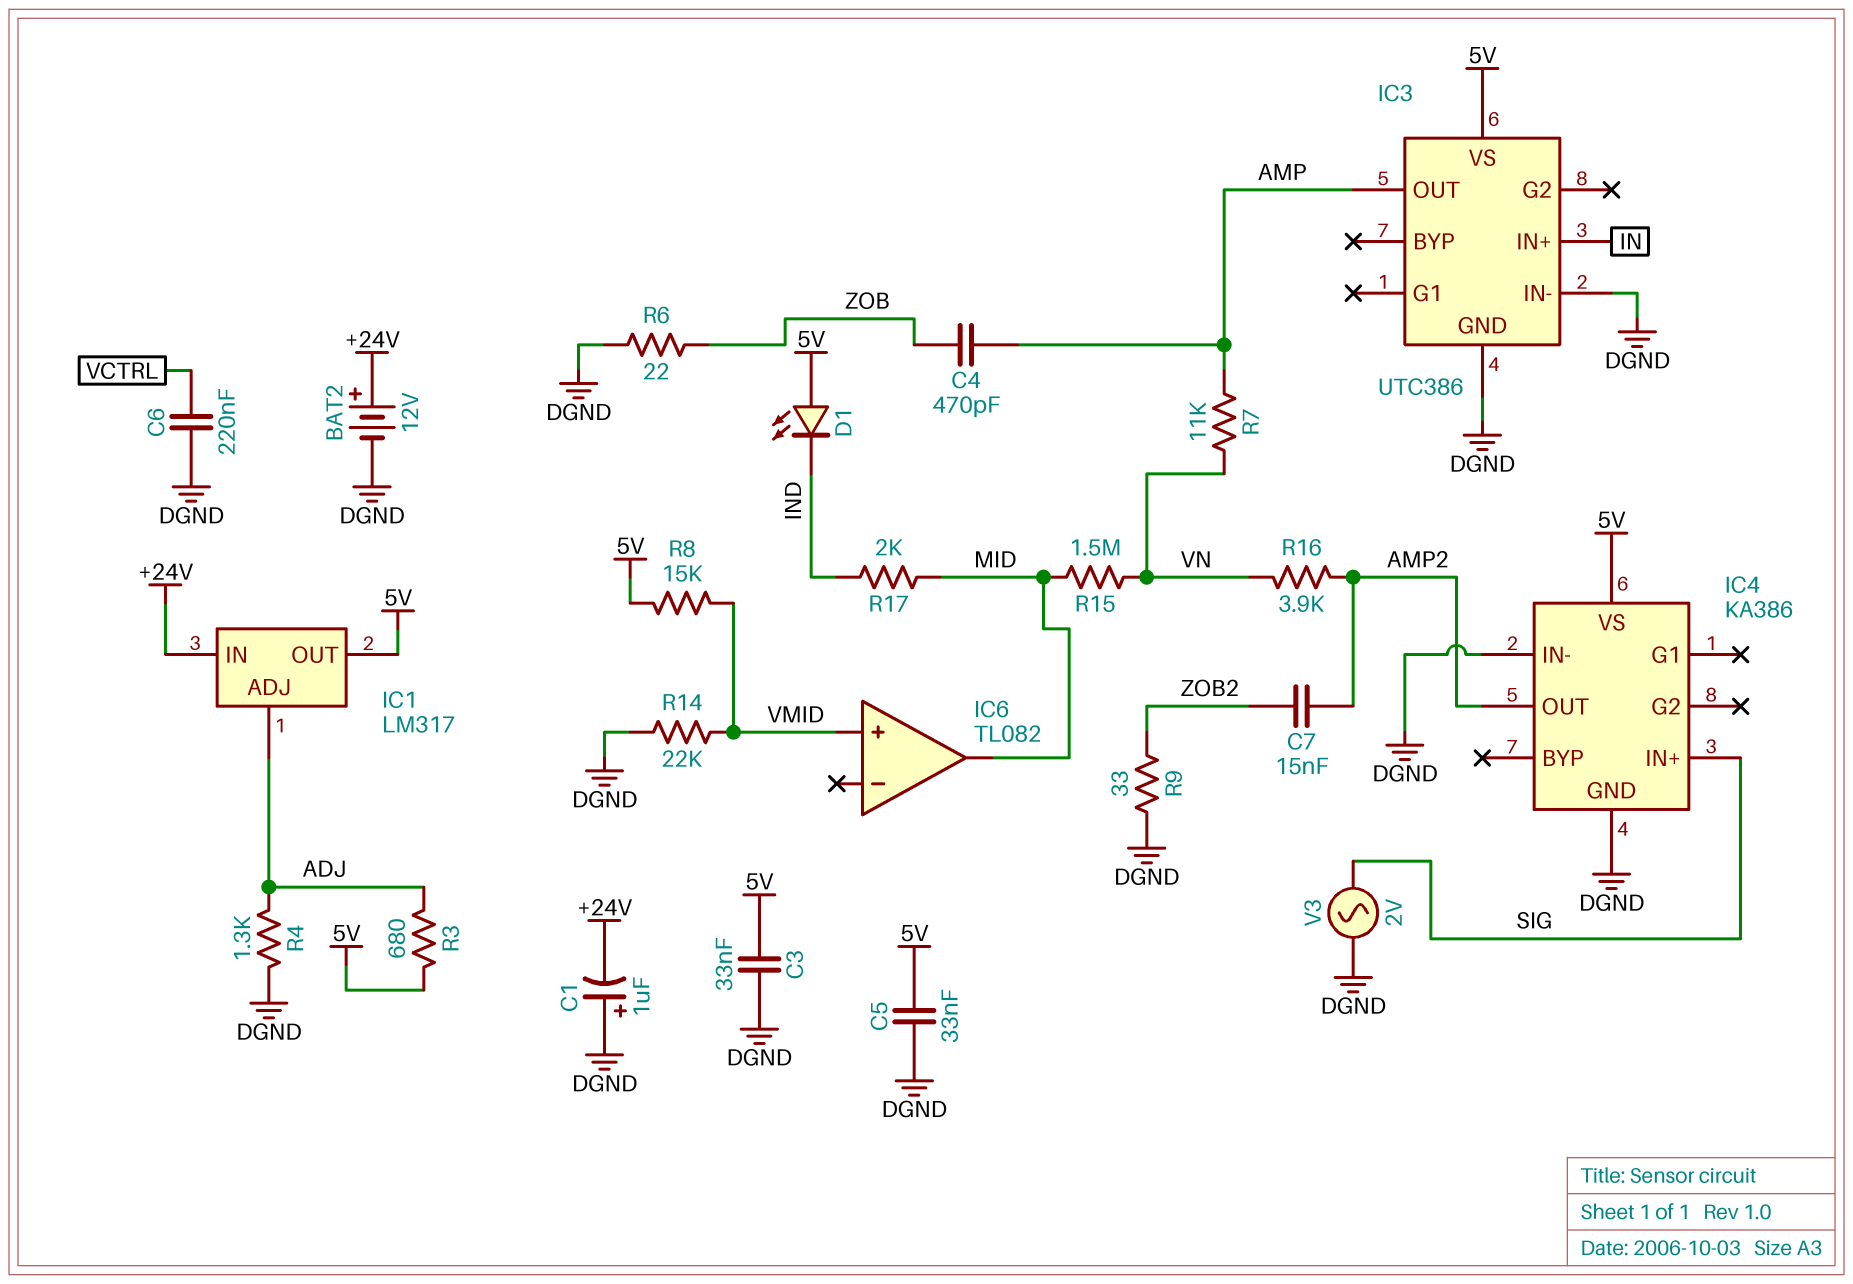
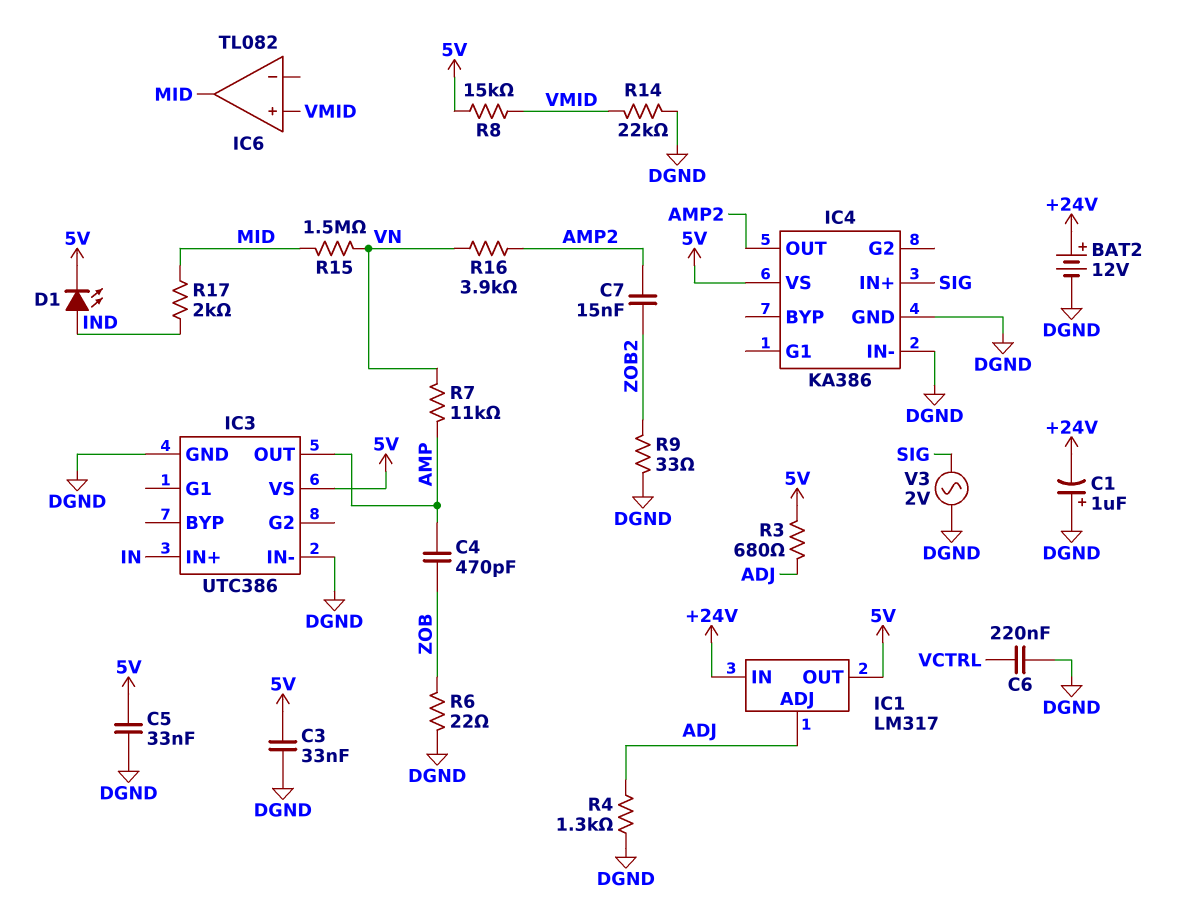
D1: LED (A 5V, K IND) -> LED (A IND, K 5V)

